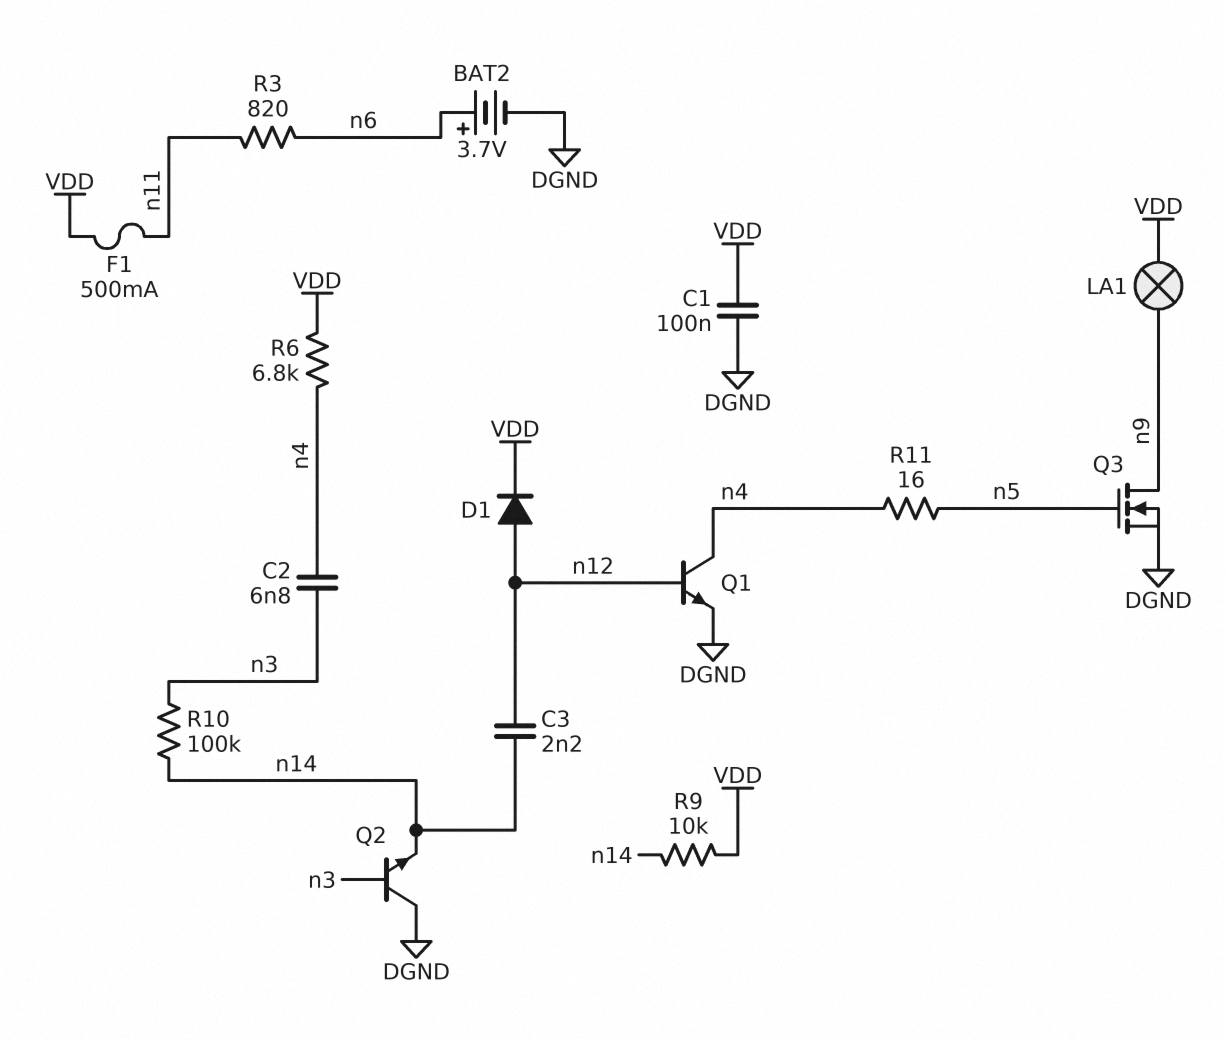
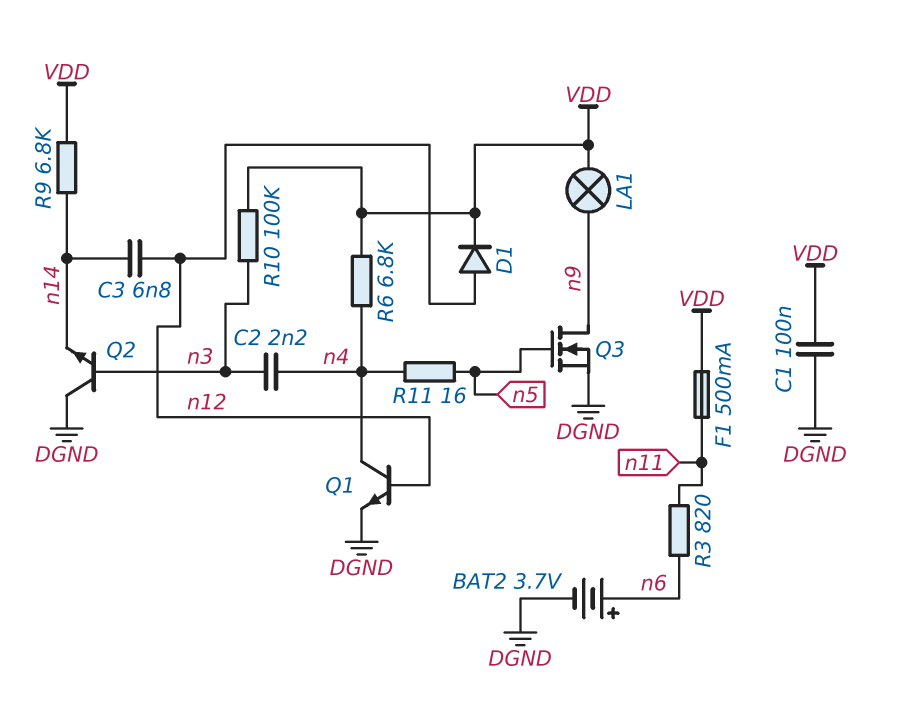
C2: 6.8nF (n3, n4) -> 2.2nF (n3, n4)
C3: 2.2nF (n12, n14) -> 6.8nF (n12, n14)
R9: 10k (VDD, n14) -> 6.8k (VDD, n14)
R10: 100k (n3, n14) -> 100k (VDD, n3)

